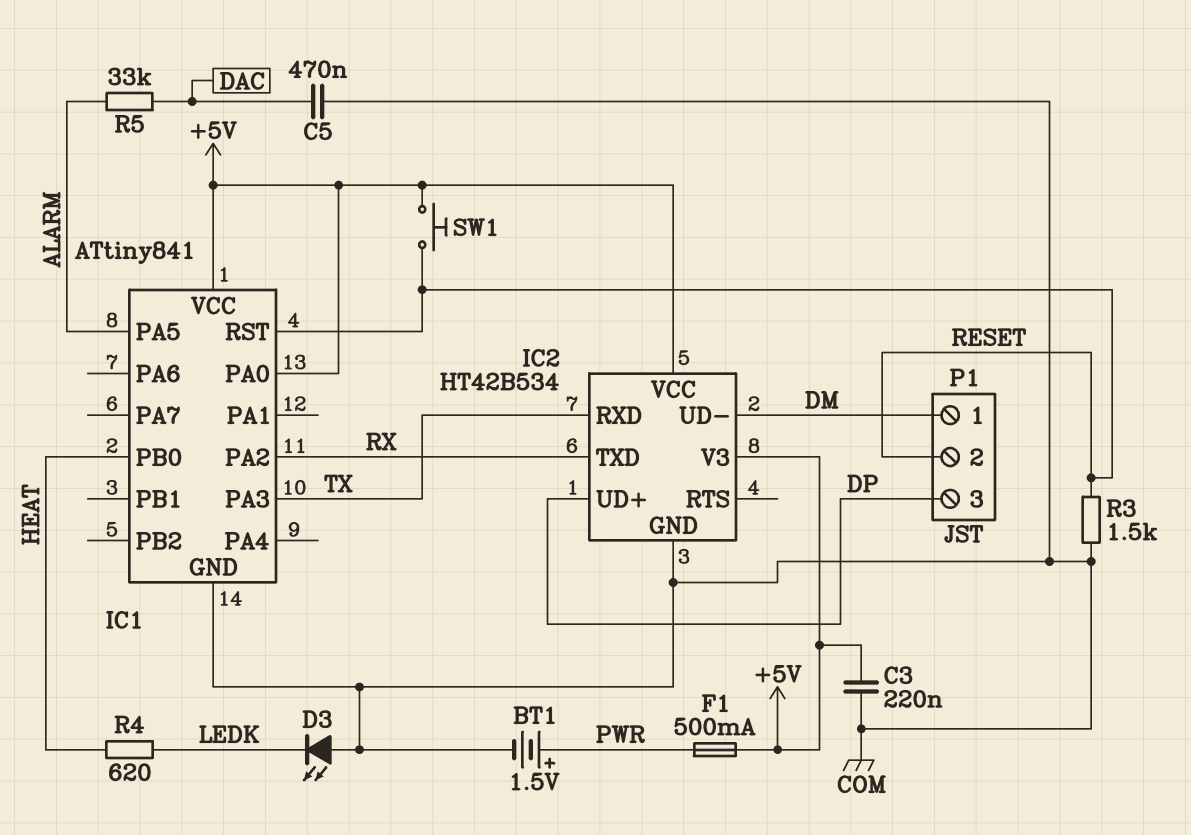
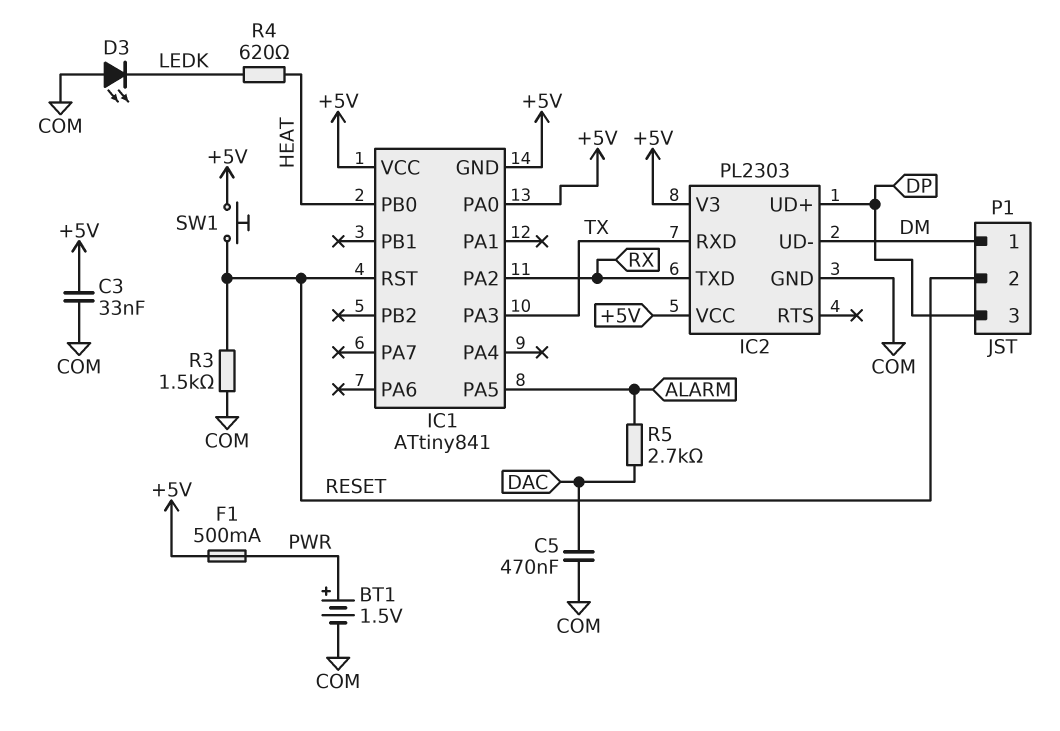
C3: 220nF (+5V, COM) -> 33nF (+5V, COM)
IC1 pin GND: COM -> +5V
IC2: HT42B534 -> PL2303
R5: 33k (ALARM, DAC) -> 2.7k (ALARM, DAC)

